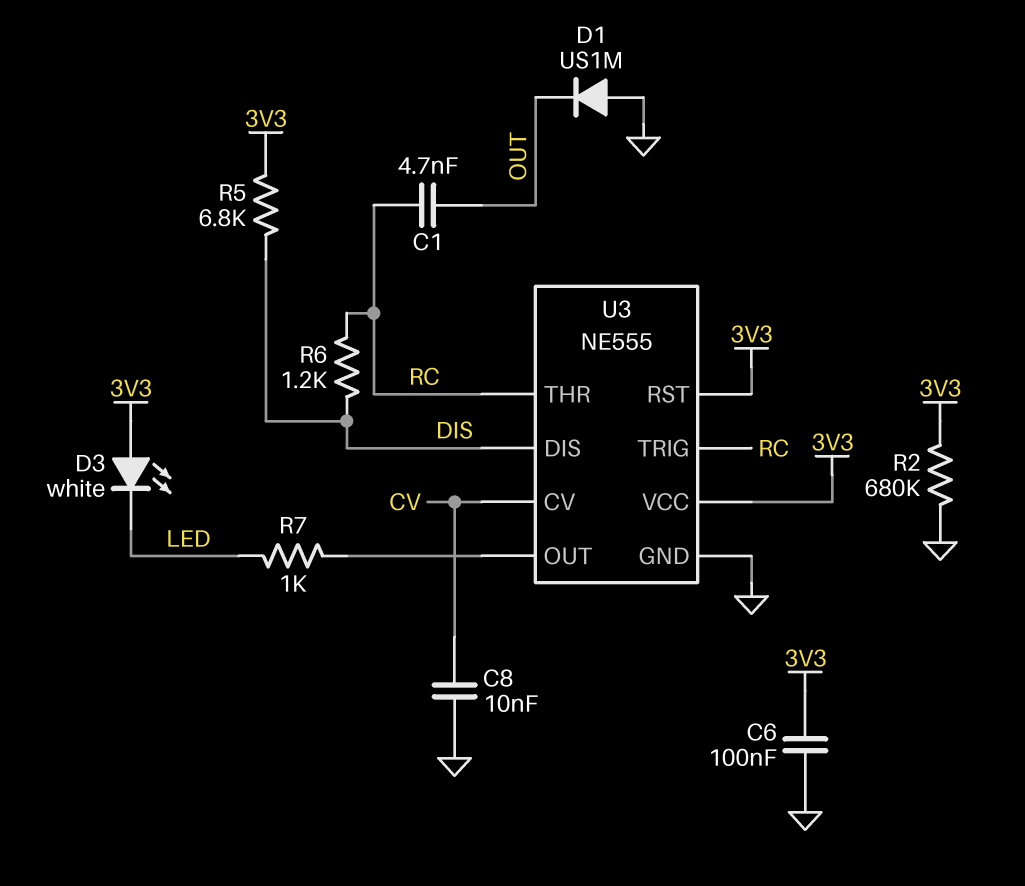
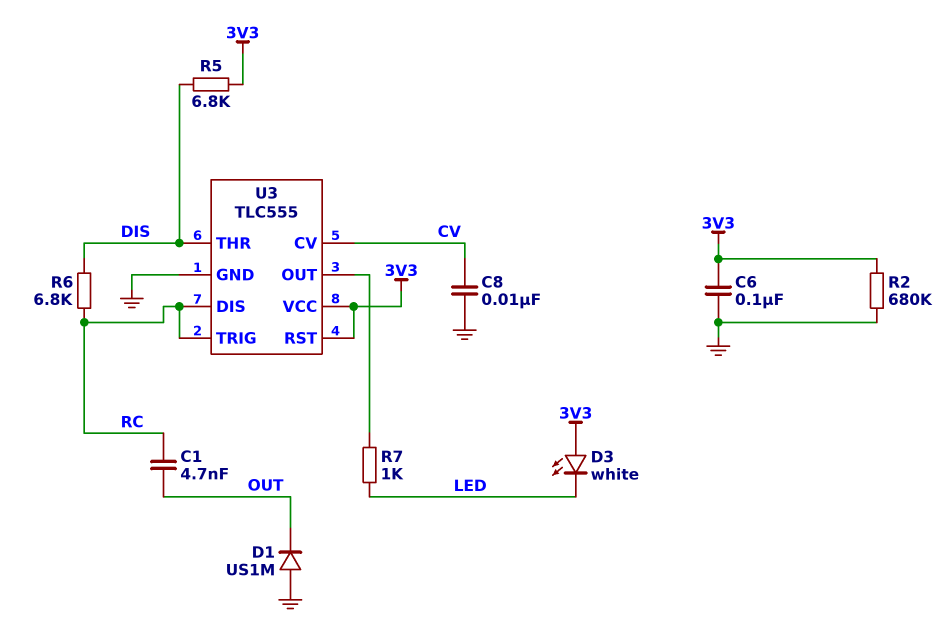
R6: 1.2k (DIS, RC) -> 6.8k (DIS, RC)
U3: NE555 -> TLC555
U3 pin DIS: DIS -> RC
U3 pin THR: RC -> DIS

